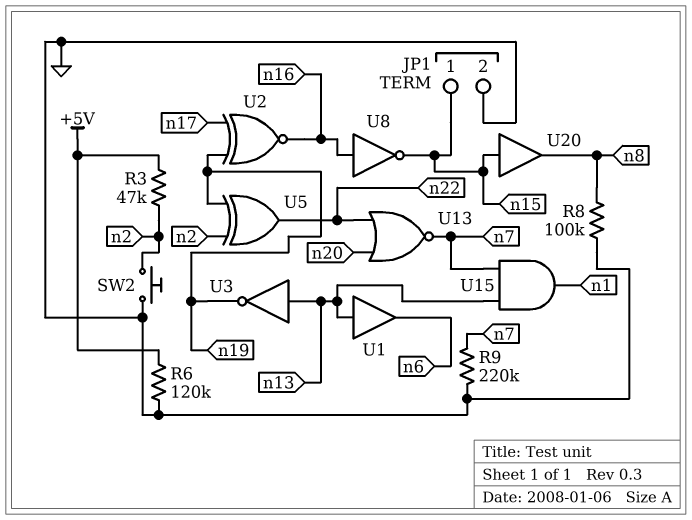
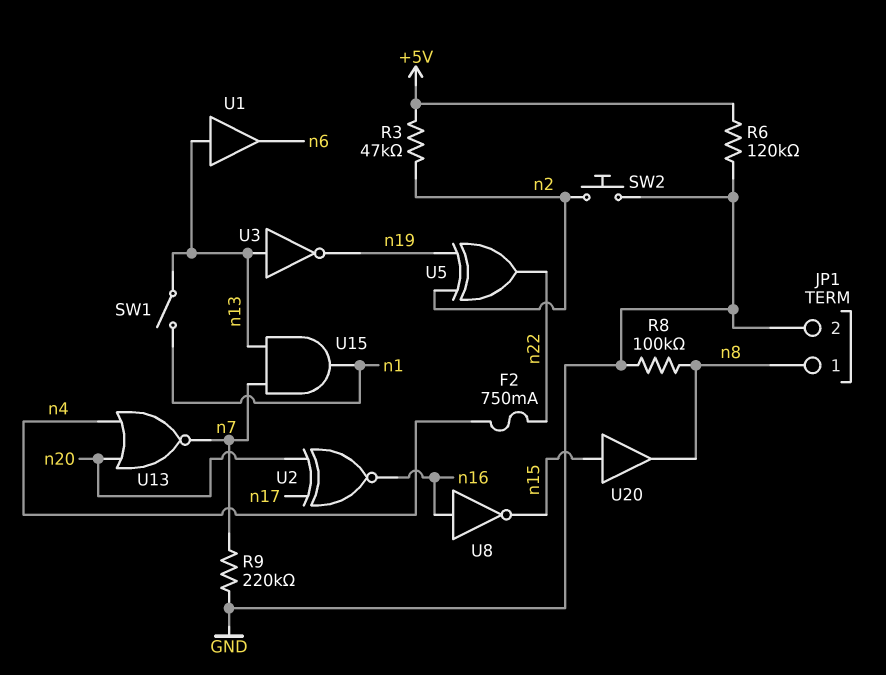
F2: none -> 750mA (n4, n22)
JP1 pin 1: n15 -> n8
SW1: none -> switch (n1, n13)
U2: XNOR (in n17, in n19, out n16) -> XNOR (in n17, in n20, out n16)
U13: NOR (in n20, in n22, out n7) -> NOR (in n4, in n20, out n7)

